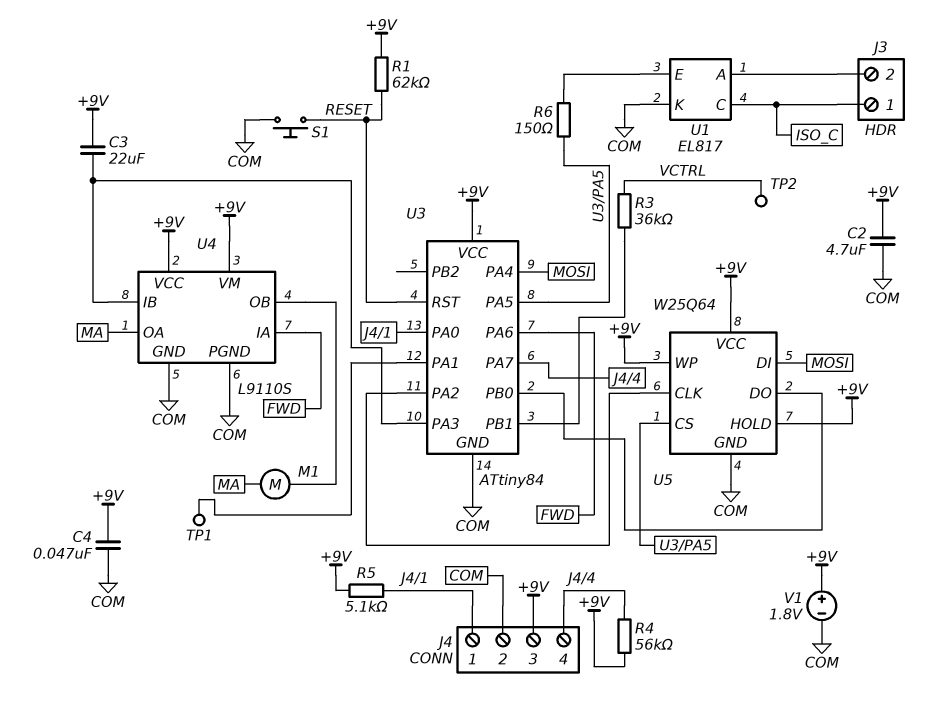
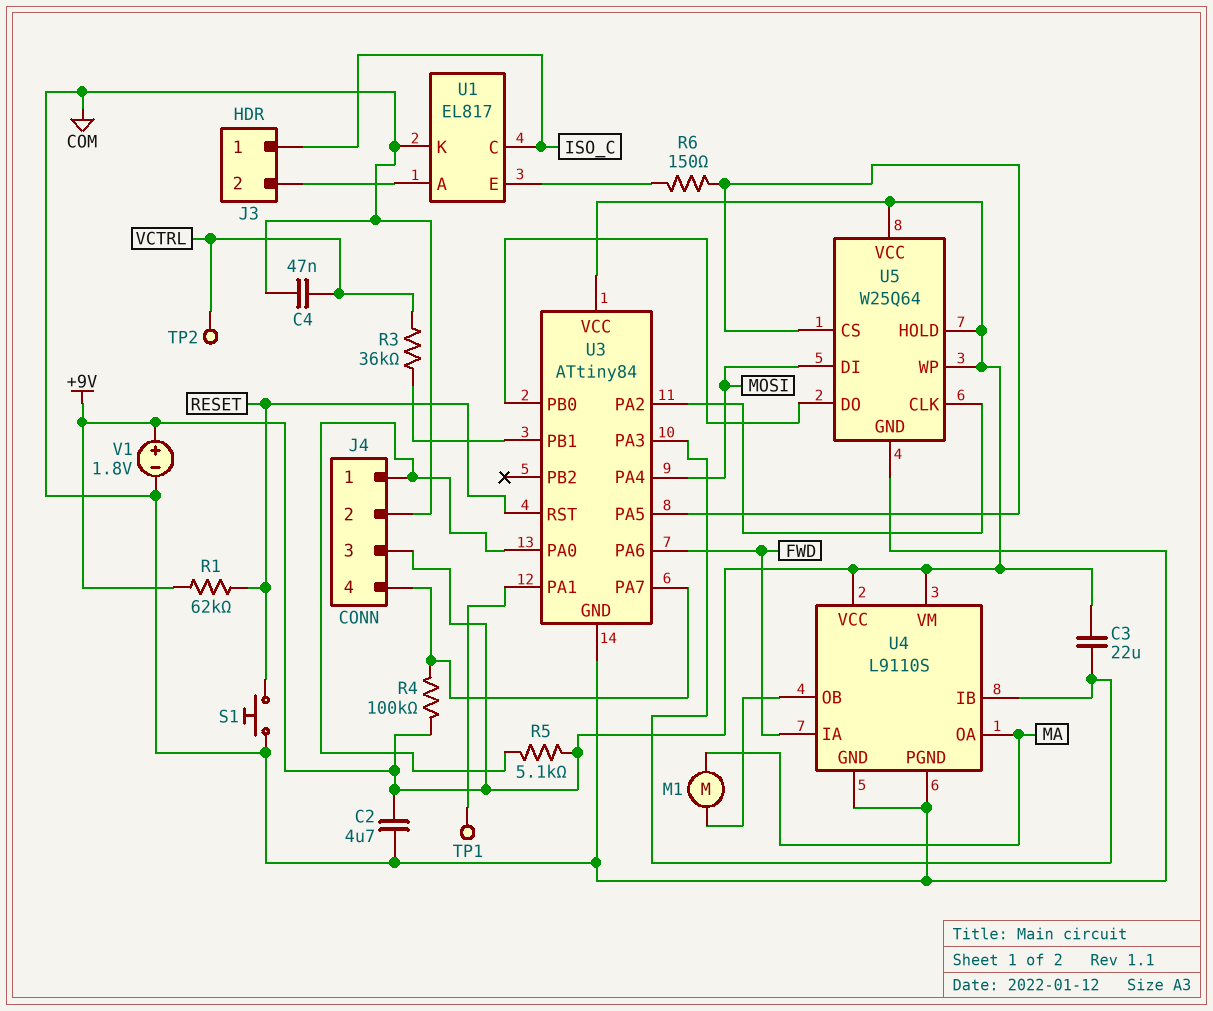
C4: 47nF (+9V, COM) -> 47nF (COM, VCTRL)
R4: 56k (+9V, J4/4) -> 100k (+9V, J4/4)

